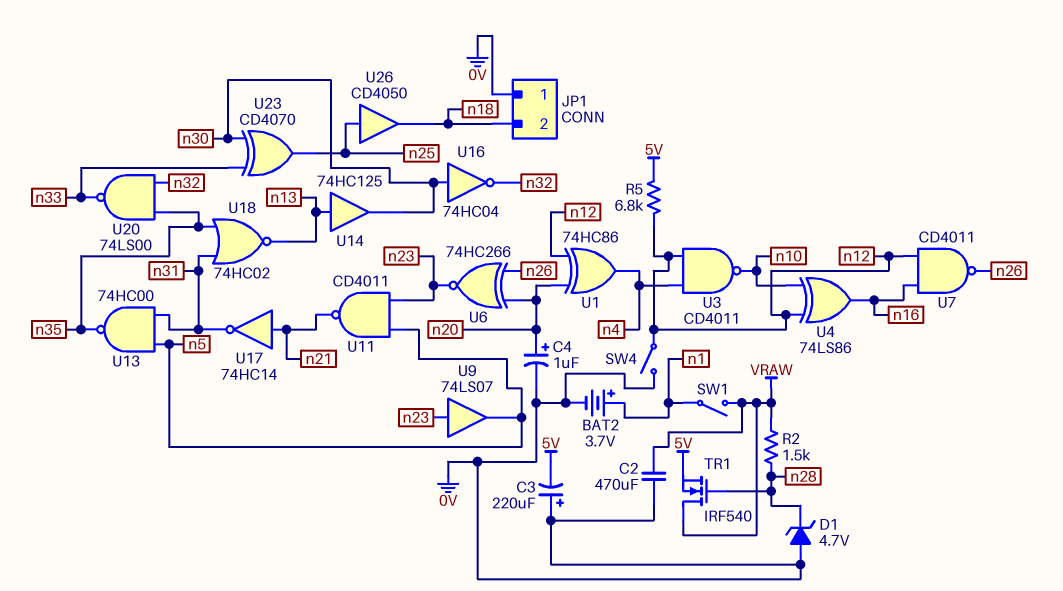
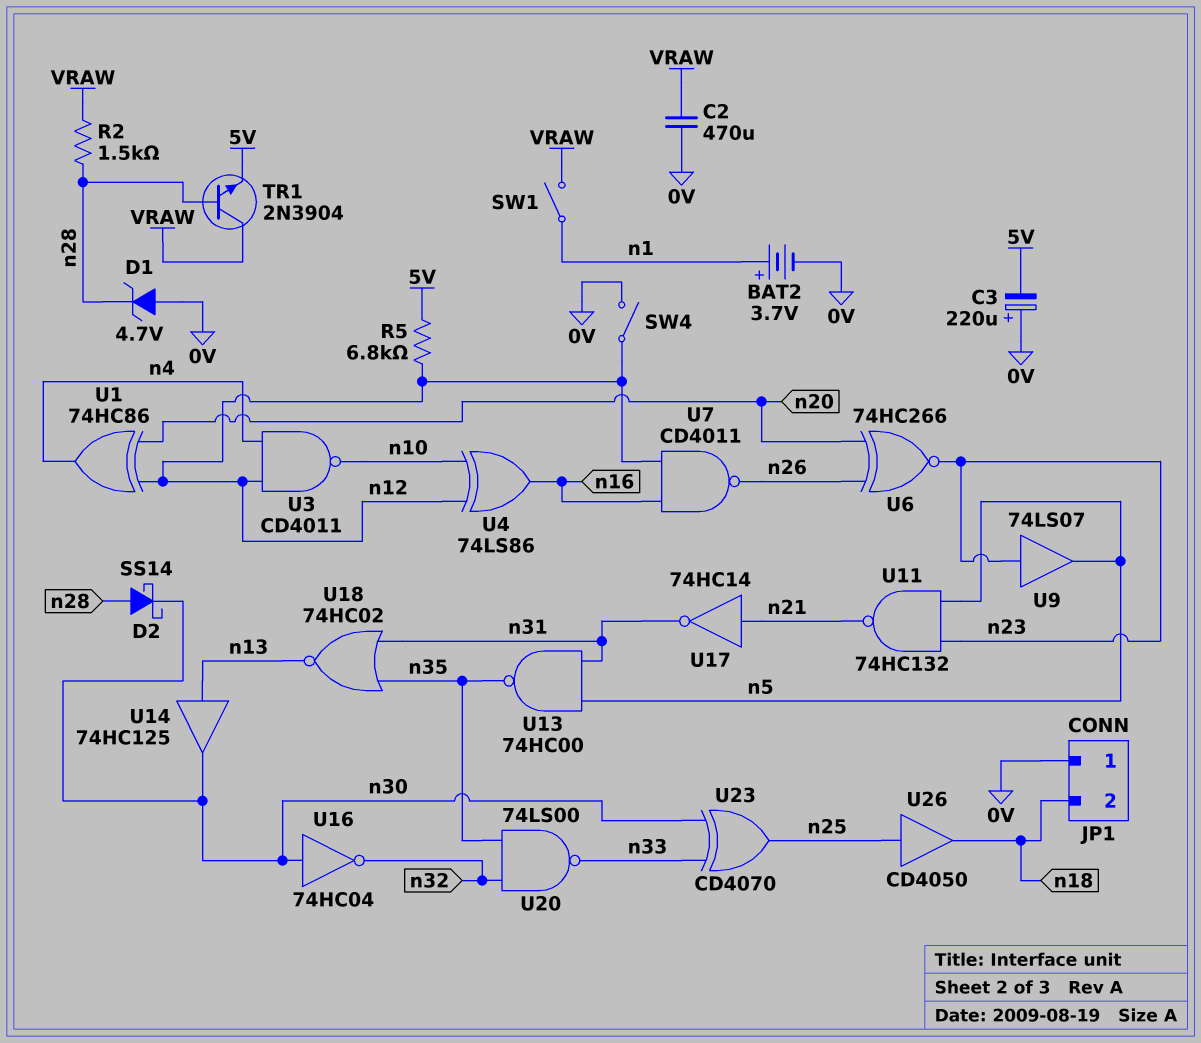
C4: 1uF (plus n20, minus 0V) -> none
D2: none -> schottky SS14 (A n28, K n30)
TR1: NMOS IRF540 (G n28, D VRAW, S 5V) -> NPN 2N3904 (B n28, C VRAW, E 5V)
U11: NAND CD4011 (in n5, in n23, out n21) -> NAND 74HC132 (in n5, in n23, out n21)

